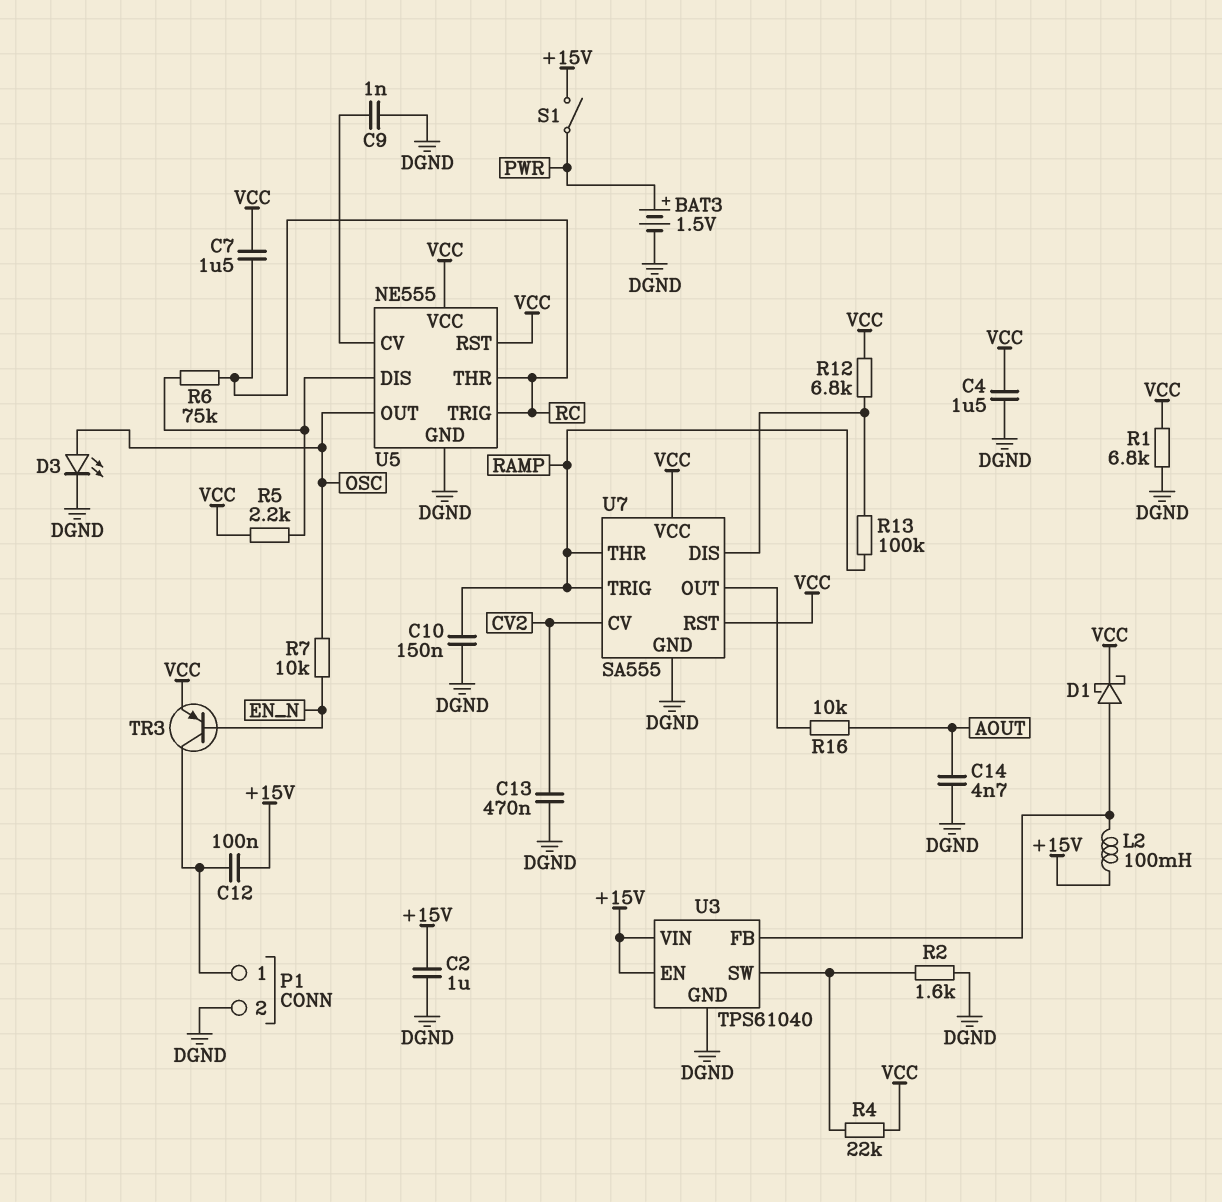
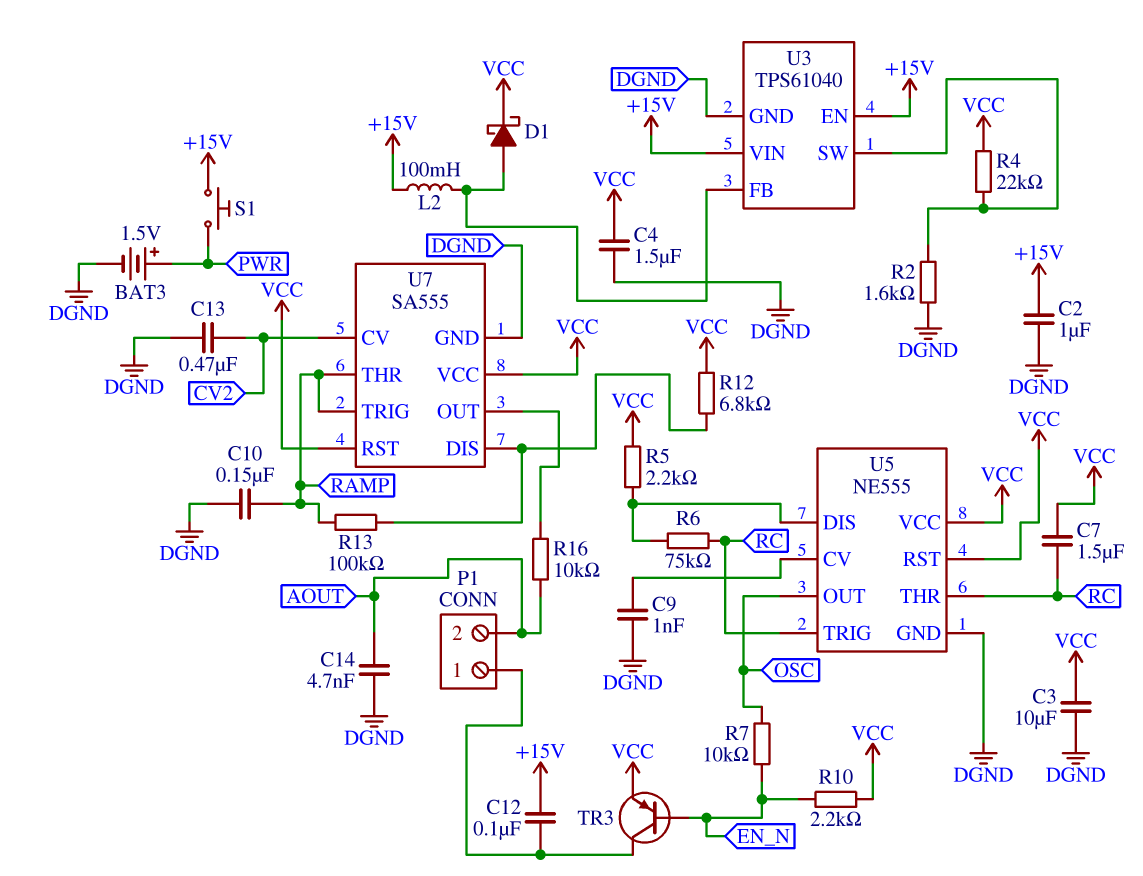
C3: none -> 10uF (DGND, VCC)
D3: LED (A OSC, K DGND) -> none
P1 pin 2: DGND -> AOUT
R1: 6.8k (DGND, VCC) -> none
R10: none -> 2.2k (EN_N, VCC)
S1: switch (+15V, PWR) -> button (+15V, PWR)

